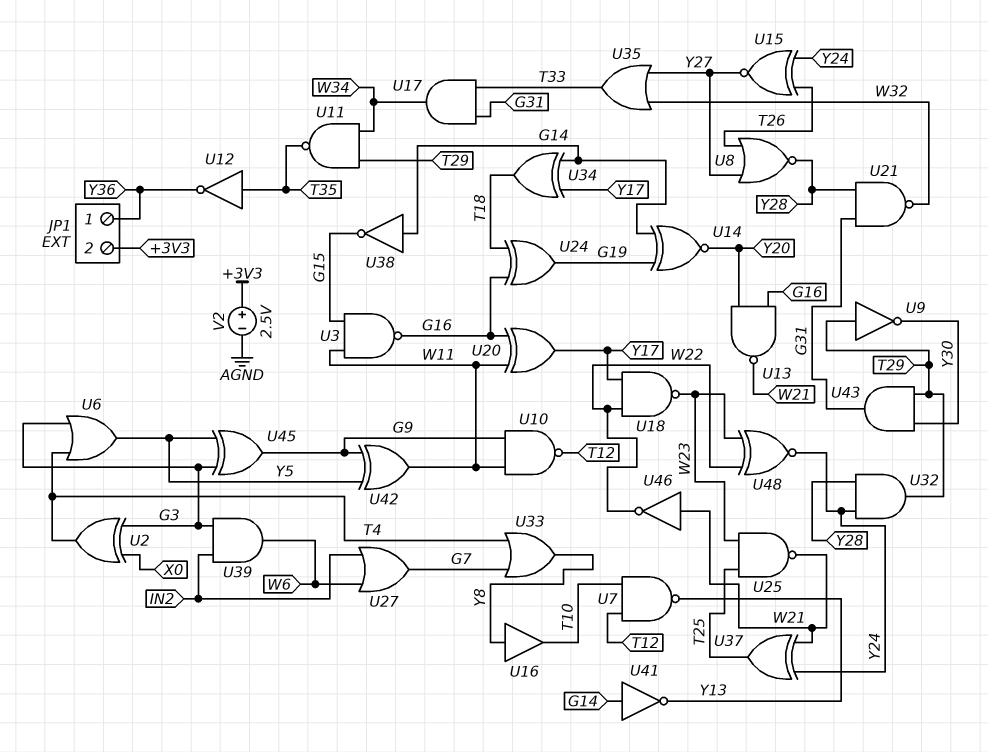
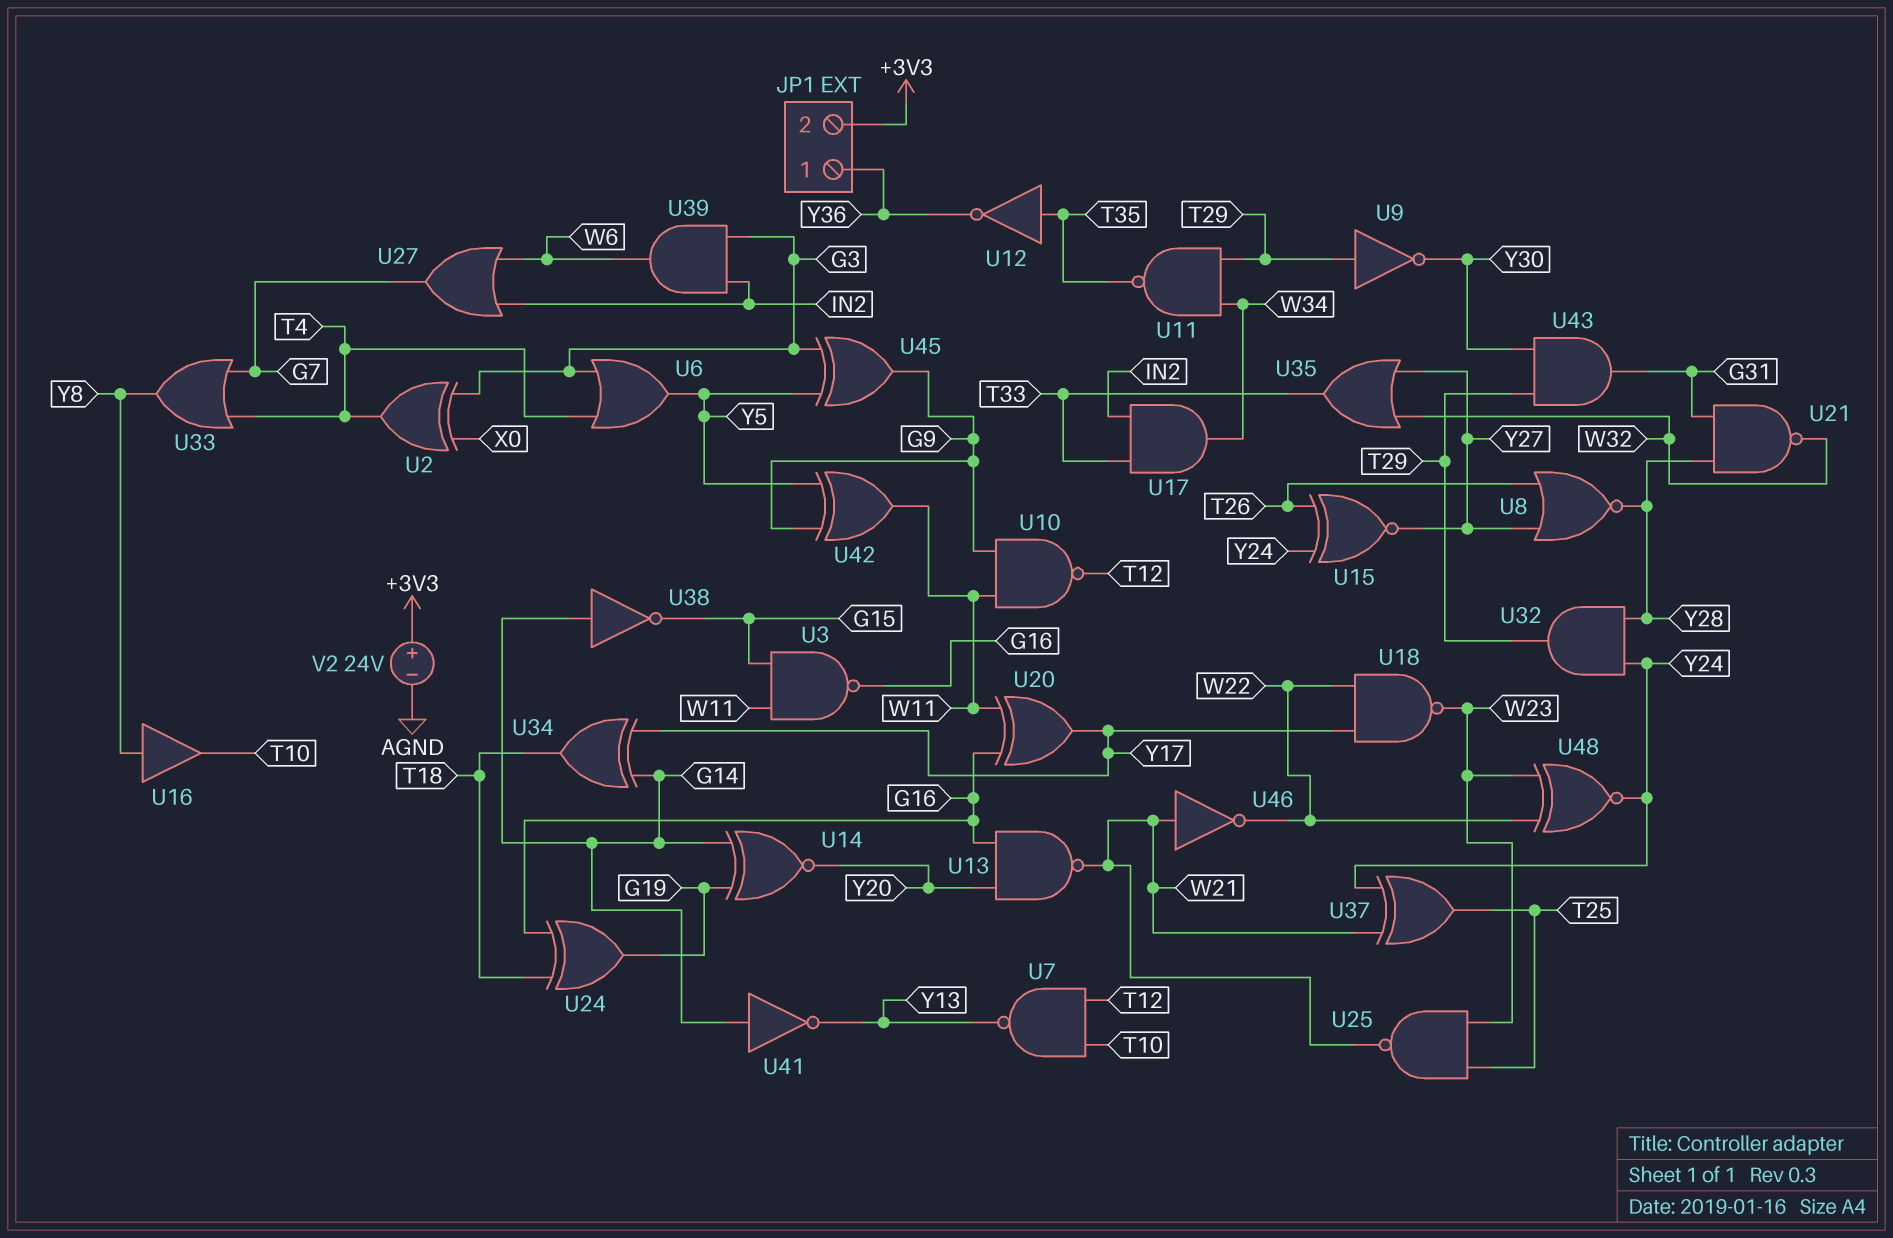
U17: AND (in G31, in T33, out W34) -> AND (in IN2, in T33, out W34)
V2: 2.5V (plus +3V3, minus AGND) -> 24V (plus +3V3, minus AGND)

